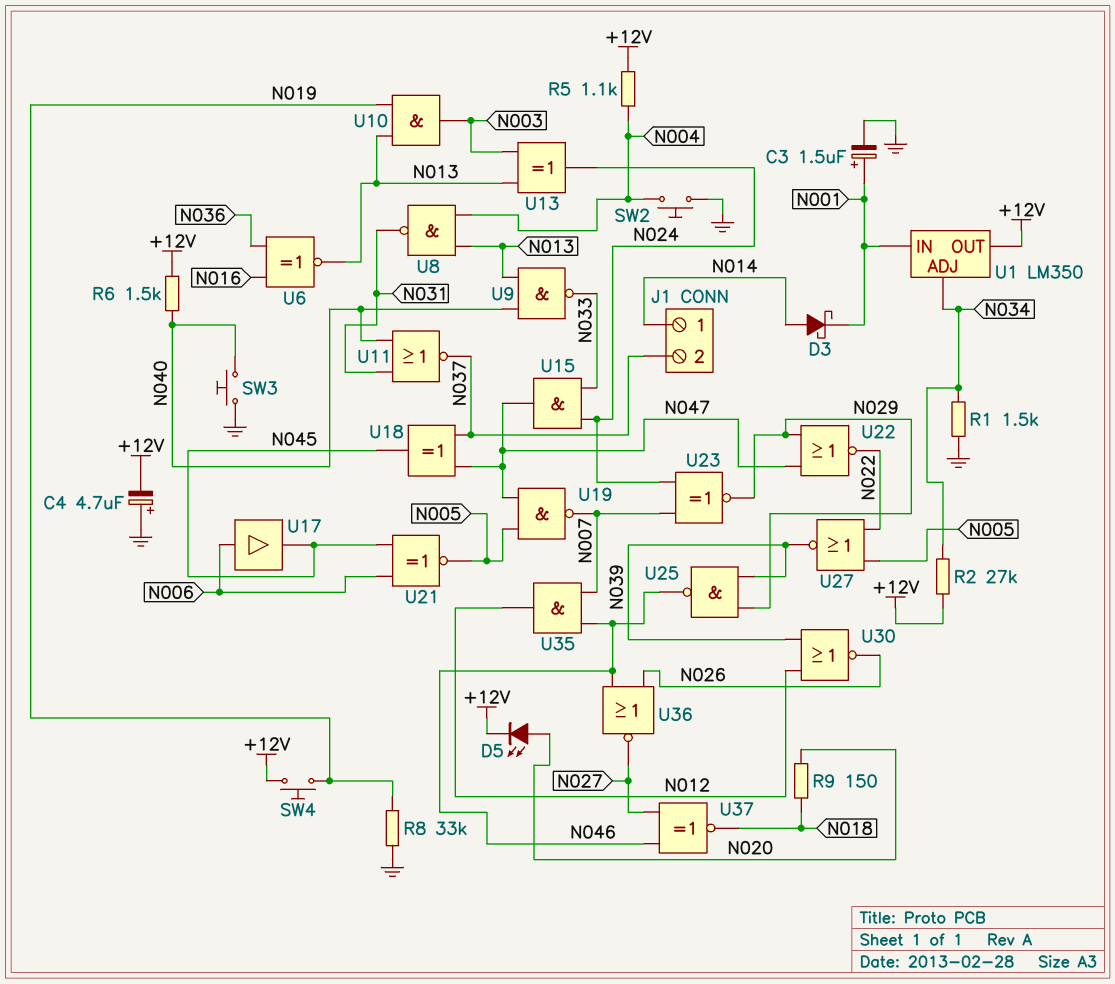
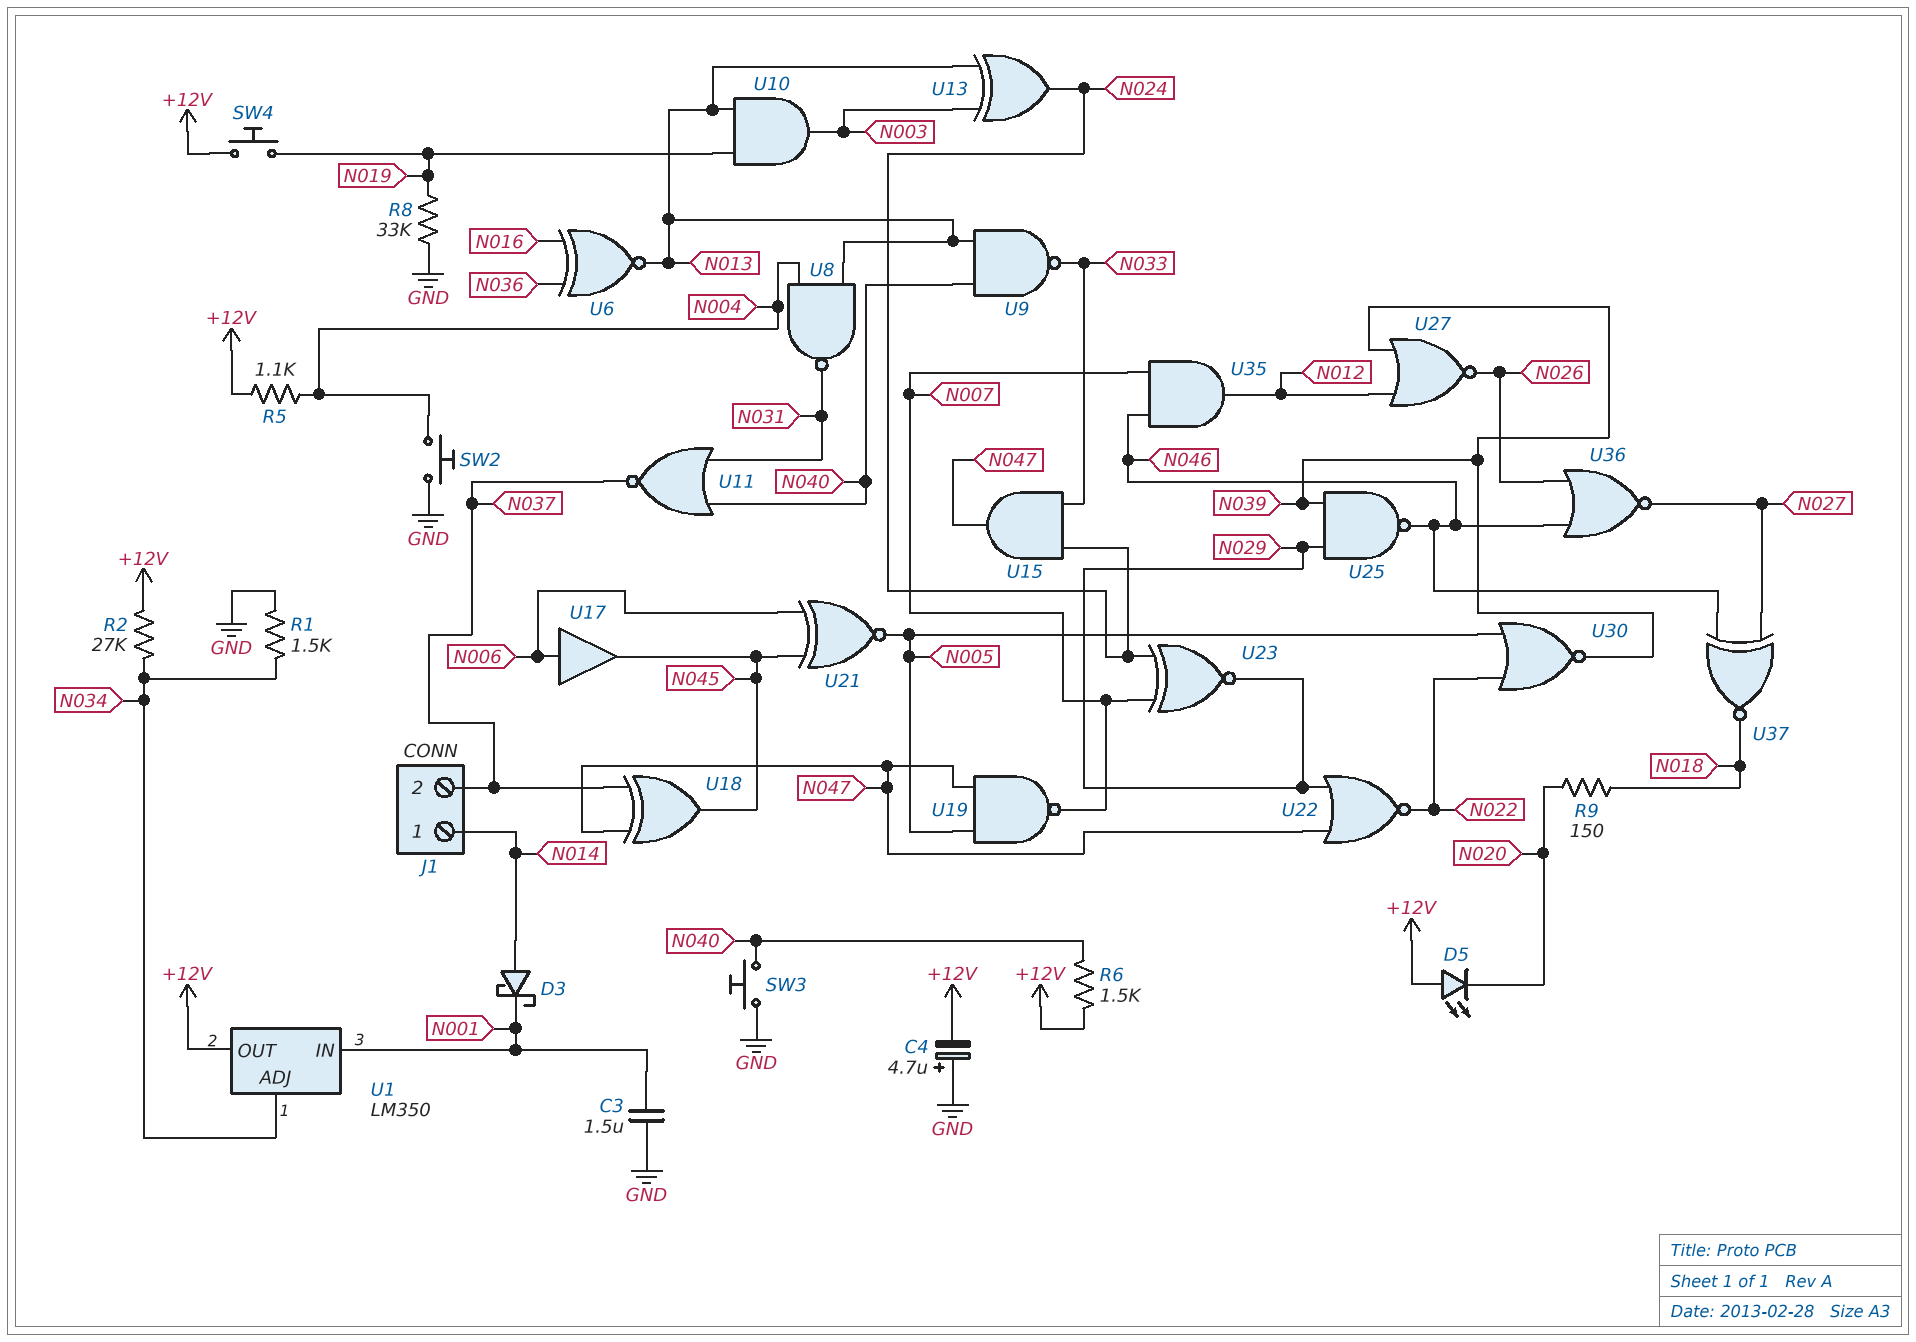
C3: 1.5uF (plus N001, minus GND) -> 1.5uF (GND, N001)
D5: LED (A N020, K +12V) -> LED (A +12V, K N020)
U27: NOR (in N005, in N022, out N039) -> NOR (in N012, in N039, out N026)
U30: NOR (in N012, in N039, out N026) -> NOR (in N005, in N022, out N039)

